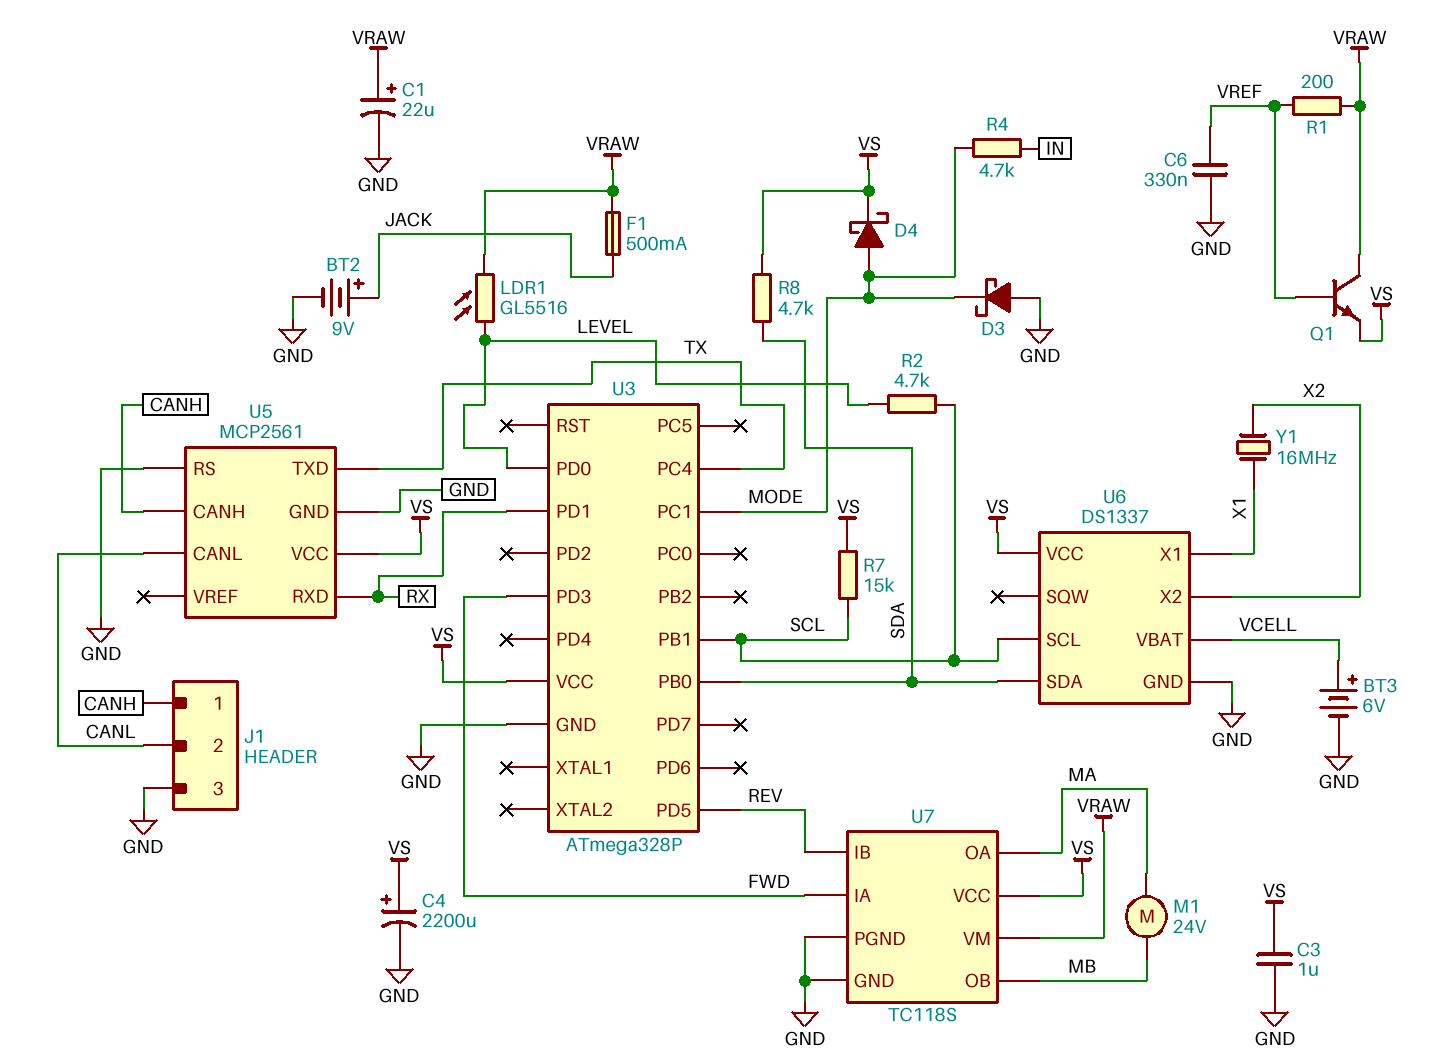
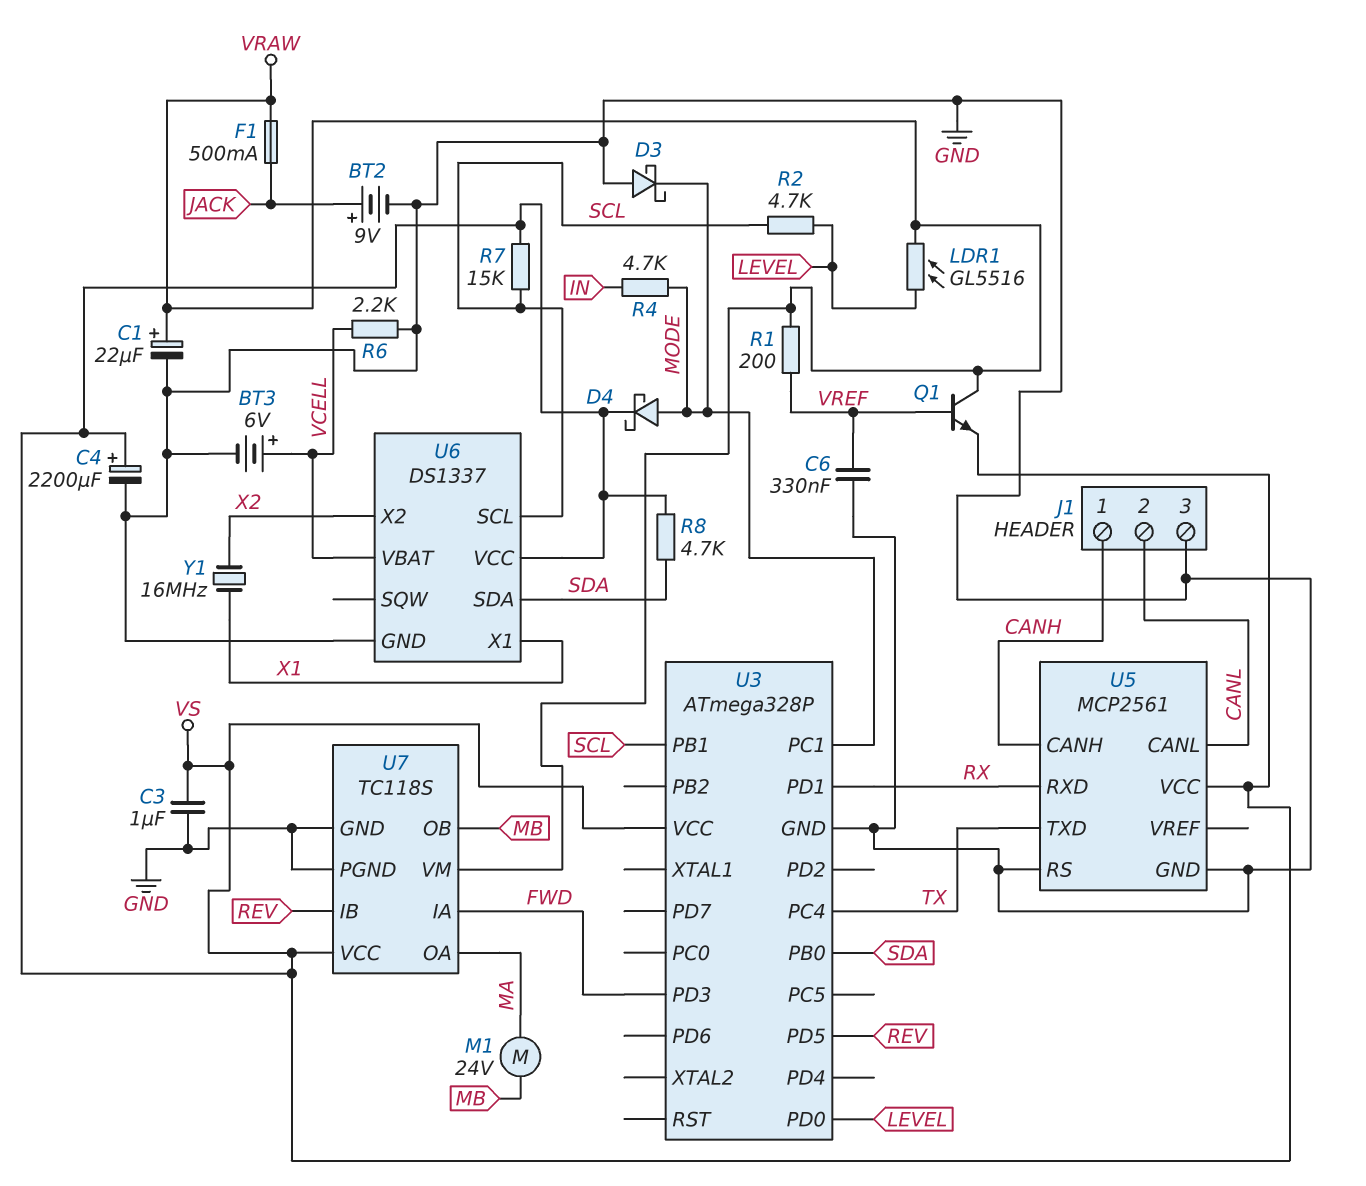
R6: none -> 2.2k (GND, VCELL)

